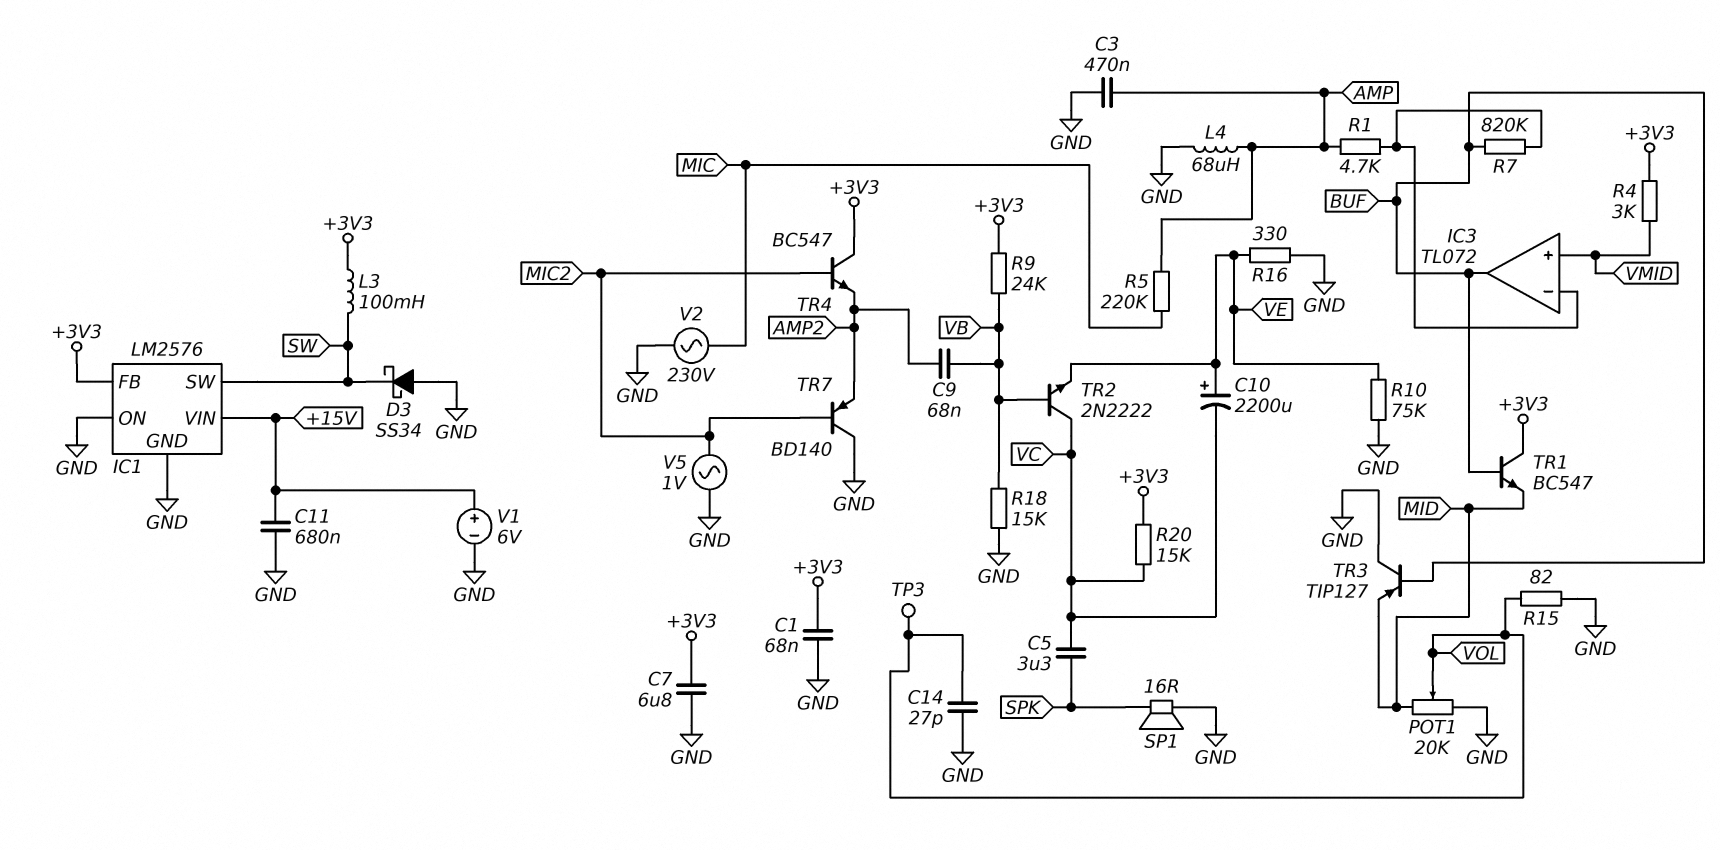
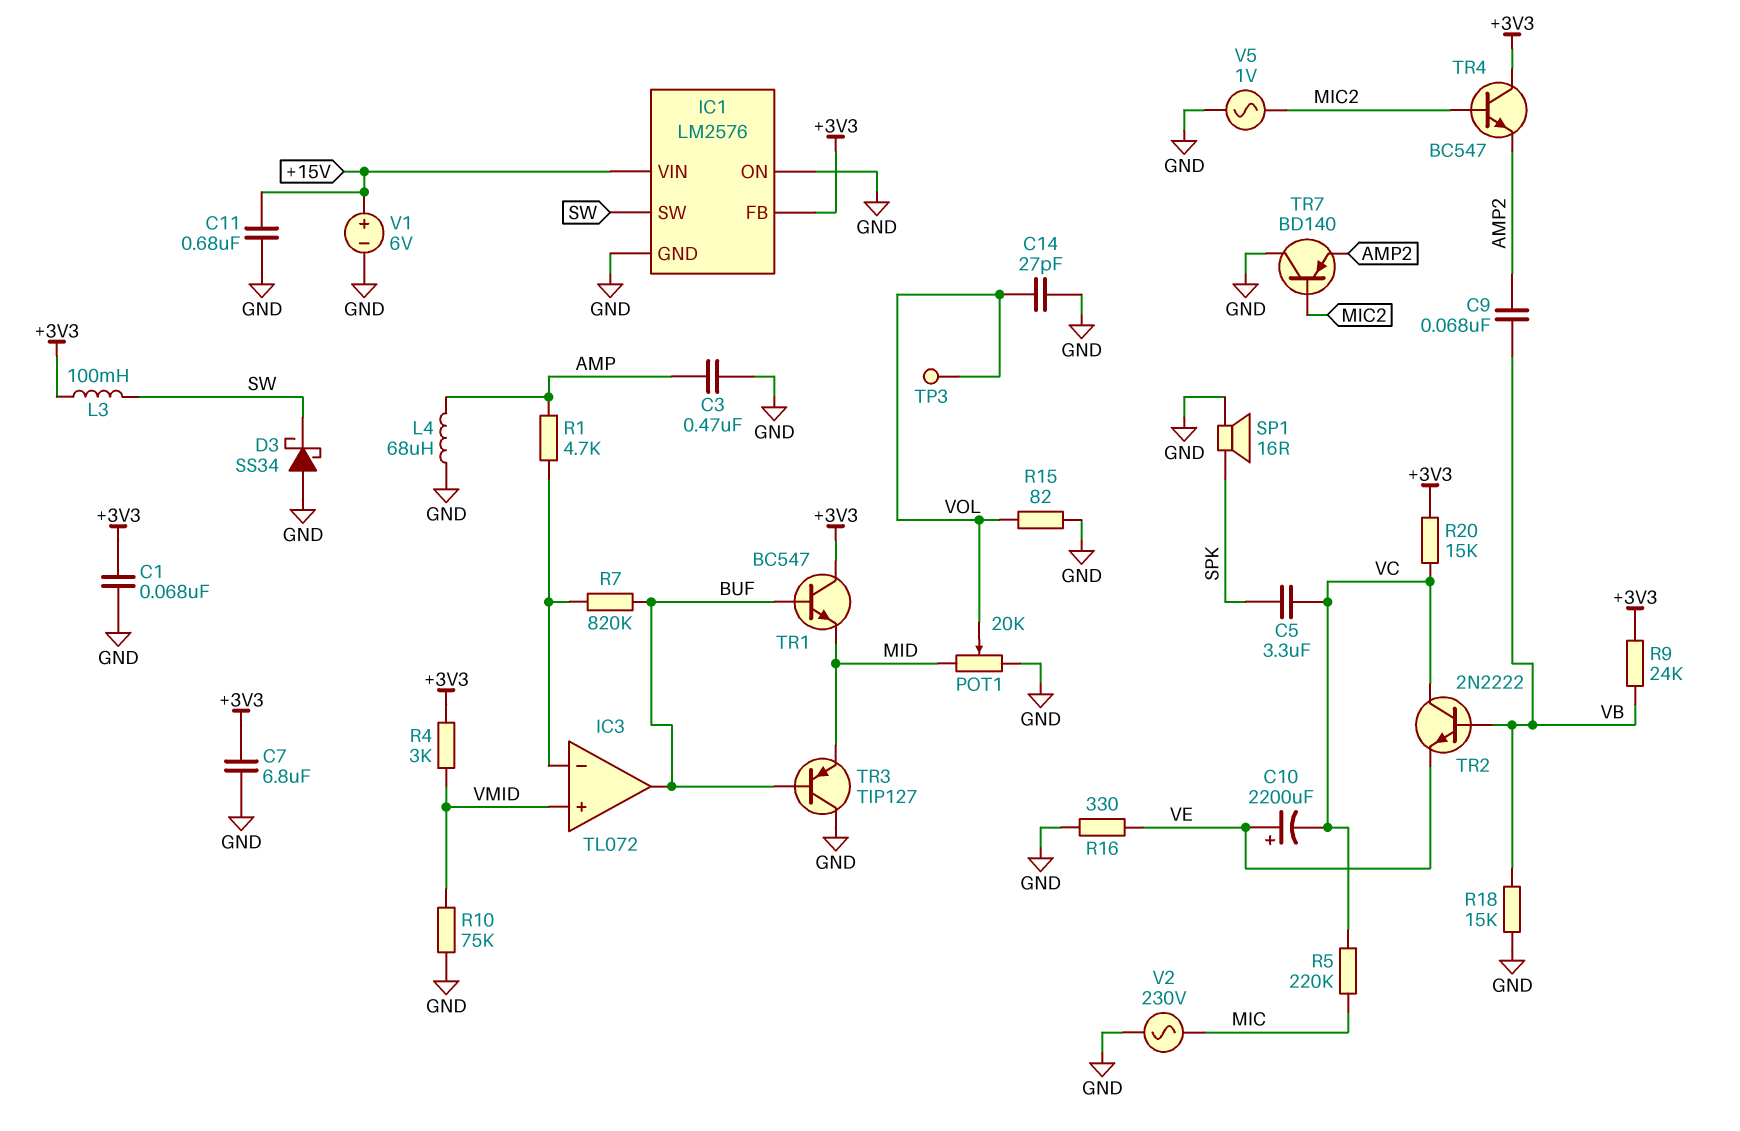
R5: 220k (AMP, MIC) -> 220k (MIC, VC)
R10: 75k (GND, VE) -> 75k (GND, VMID)

